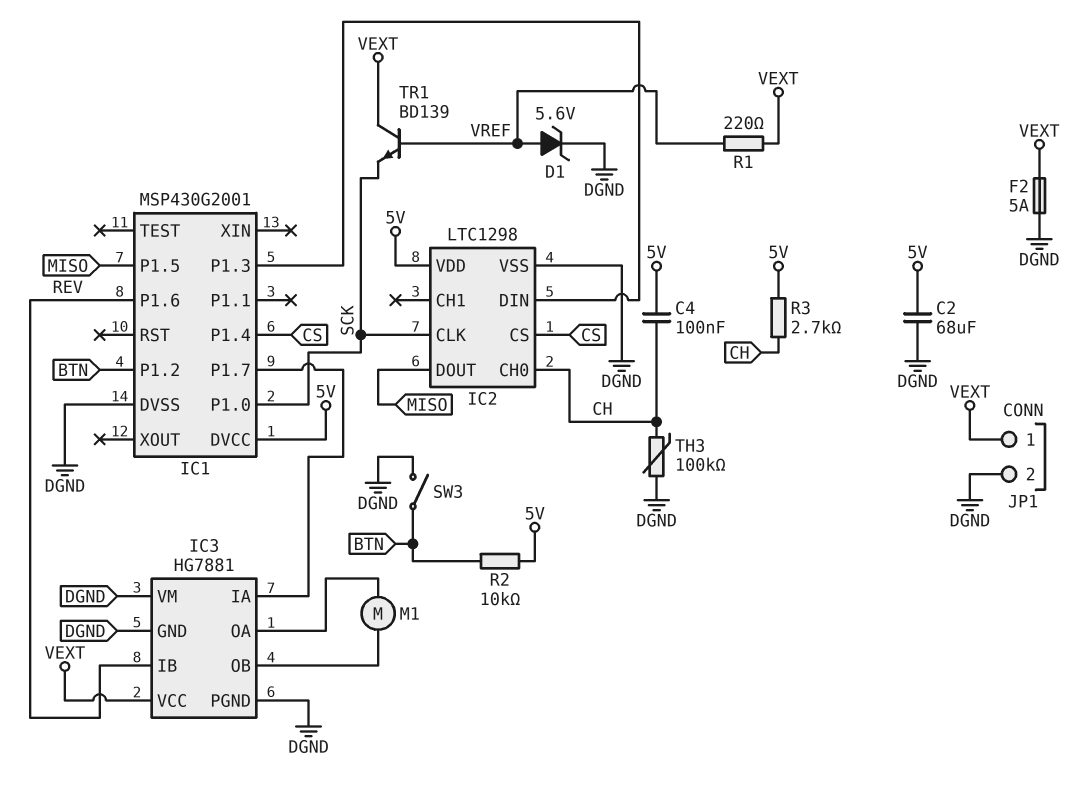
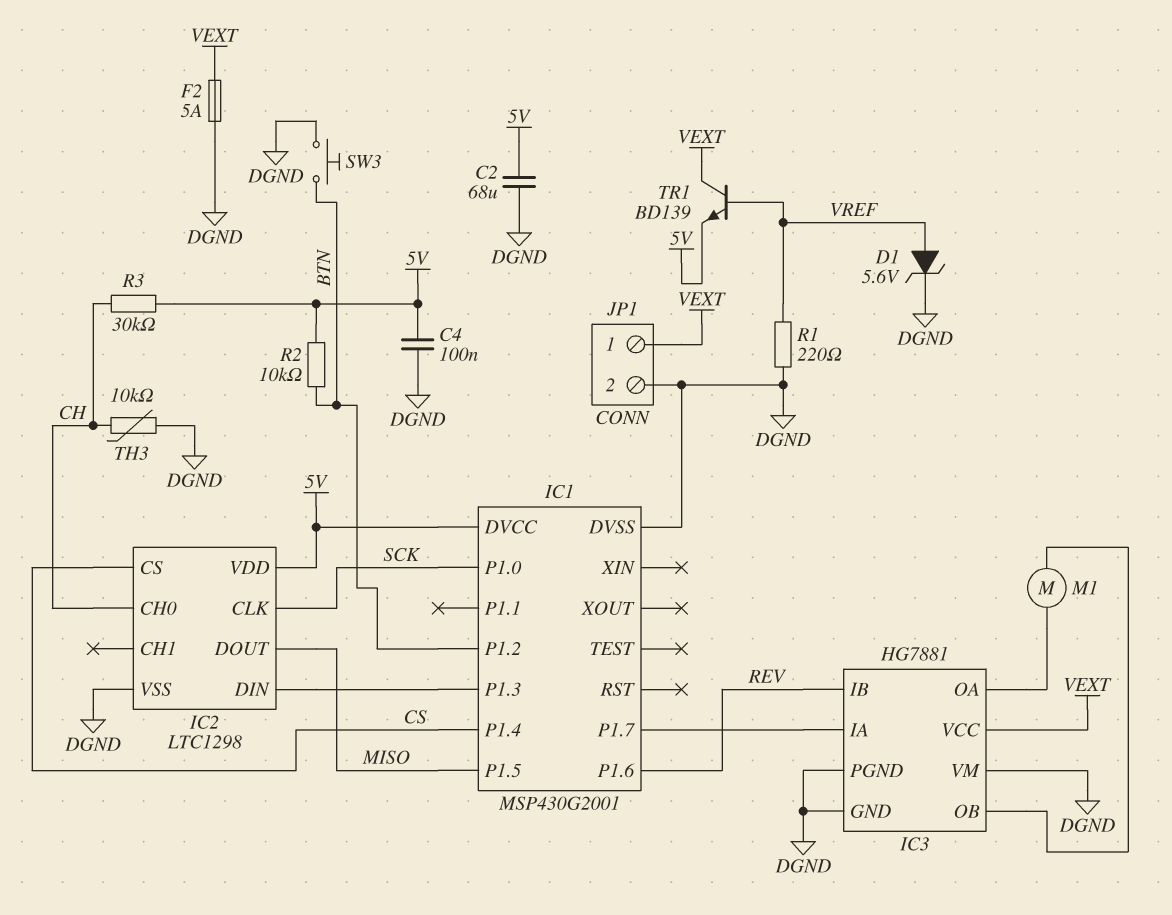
C4: 100nF (5V, CH) -> 100nF (5V, DGND)
R1: 220 (VEXT, VREF) -> 220 (DGND, VREF)
R3: 2.7k (5V, CH) -> 30k (5V, CH)
SW3: switch (BTN, DGND) -> button (BTN, DGND)
TH3: 100k (CH, DGND) -> 10k (CH, DGND)
TR1: NPN BD139 (B VREF, C VEXT, E SCK) -> NPN BD139 (B VREF, C VEXT, E 5V)

